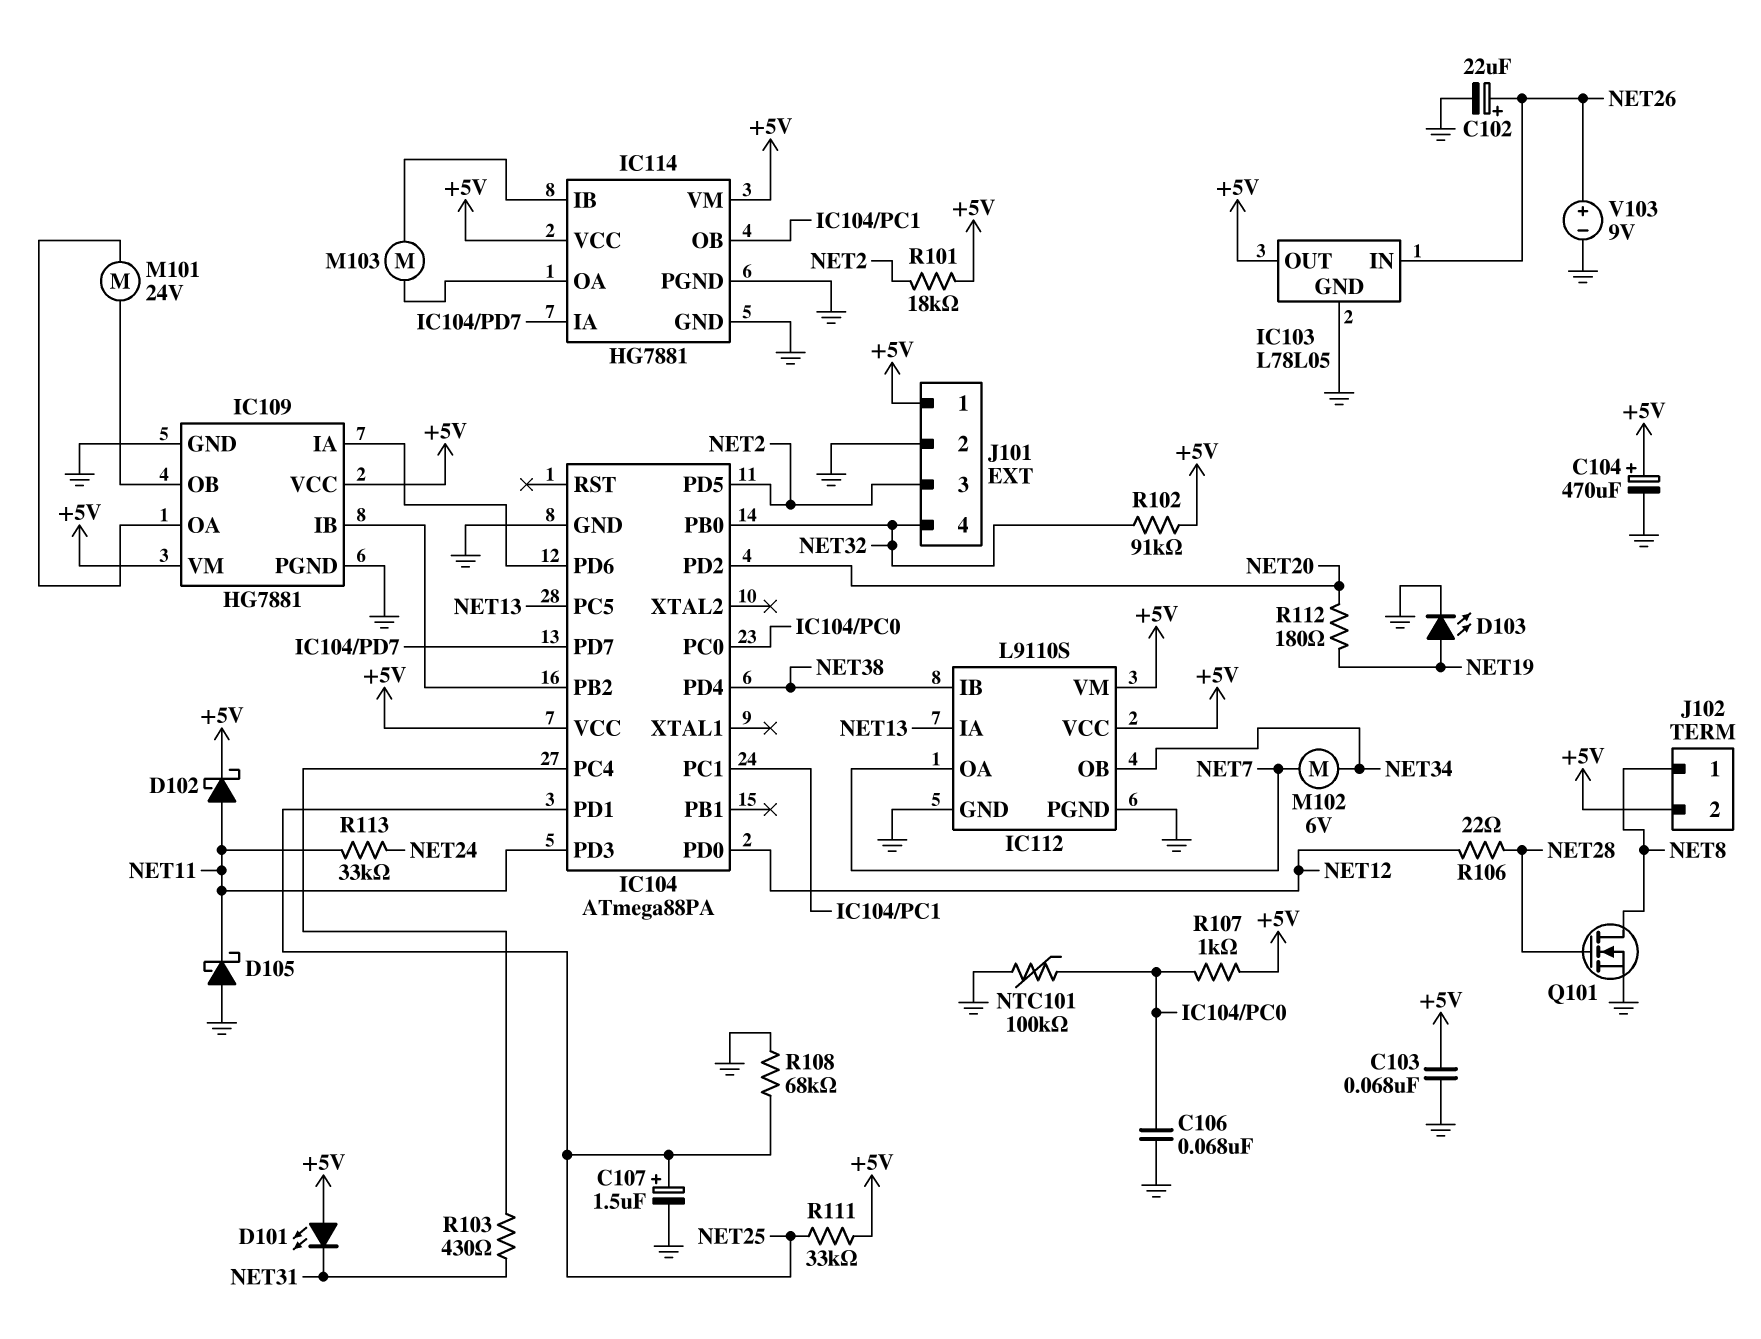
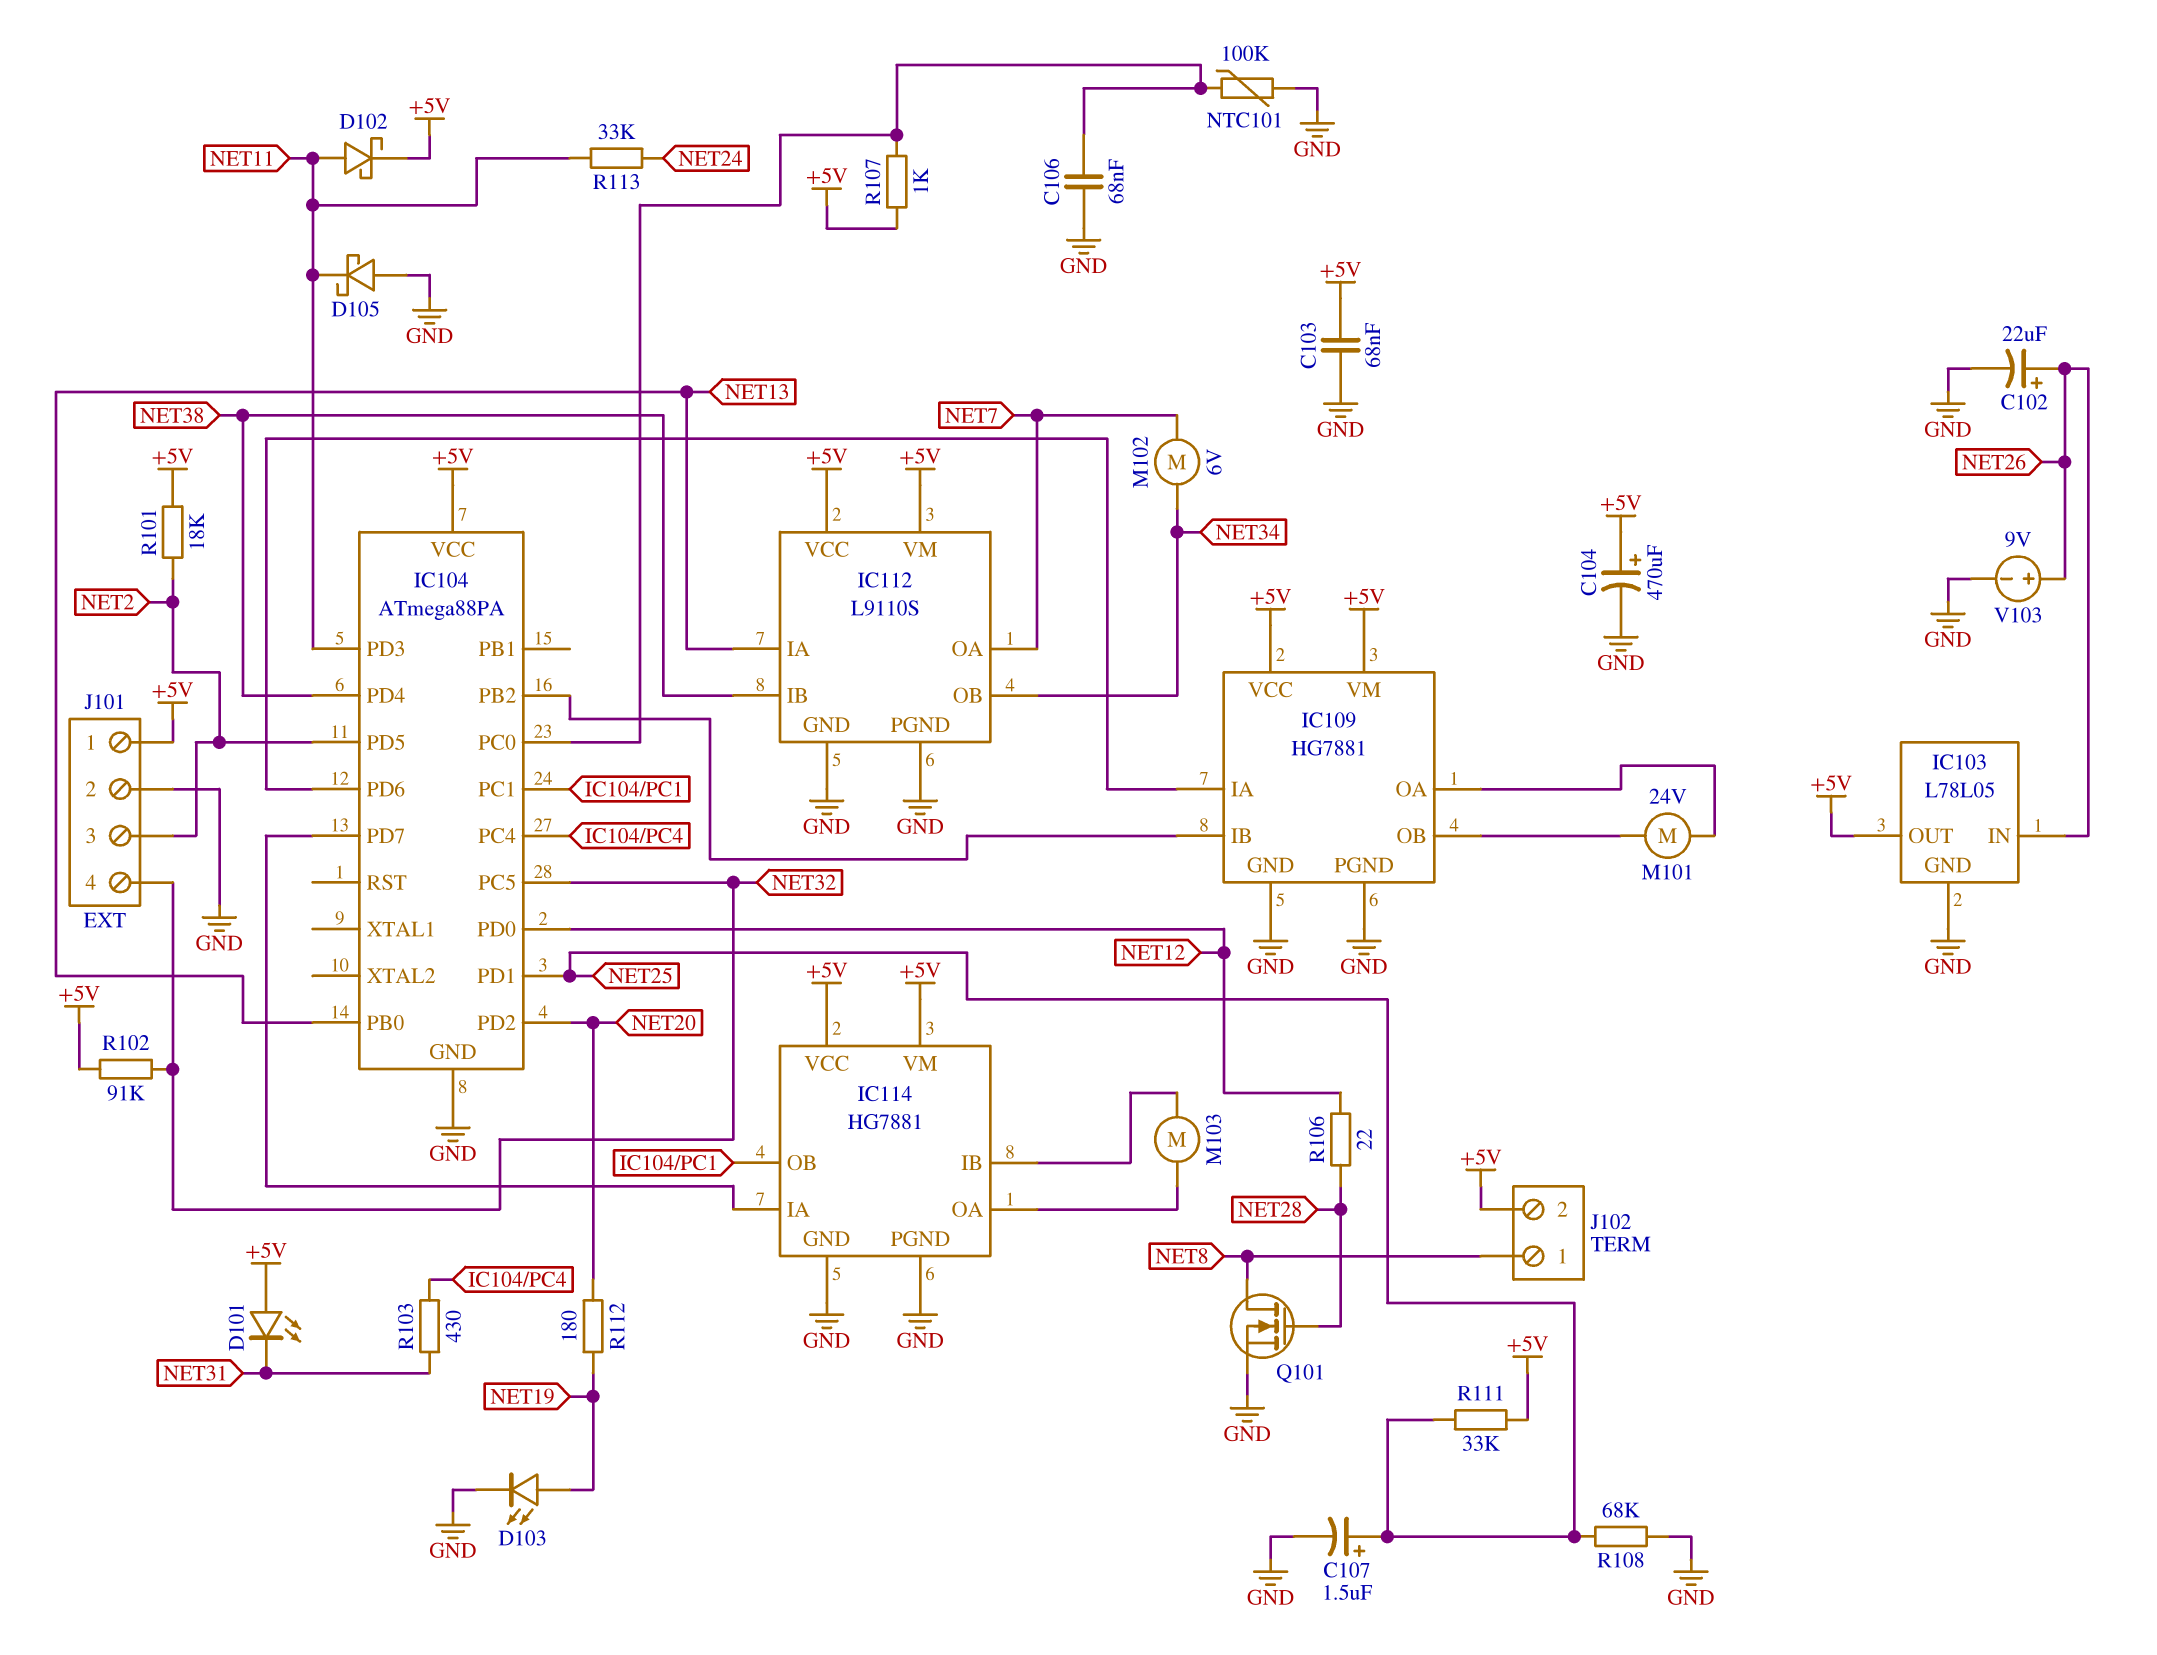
IC104 pin PB0: NET32 -> NET13
IC104 pin PC5: NET13 -> NET32

